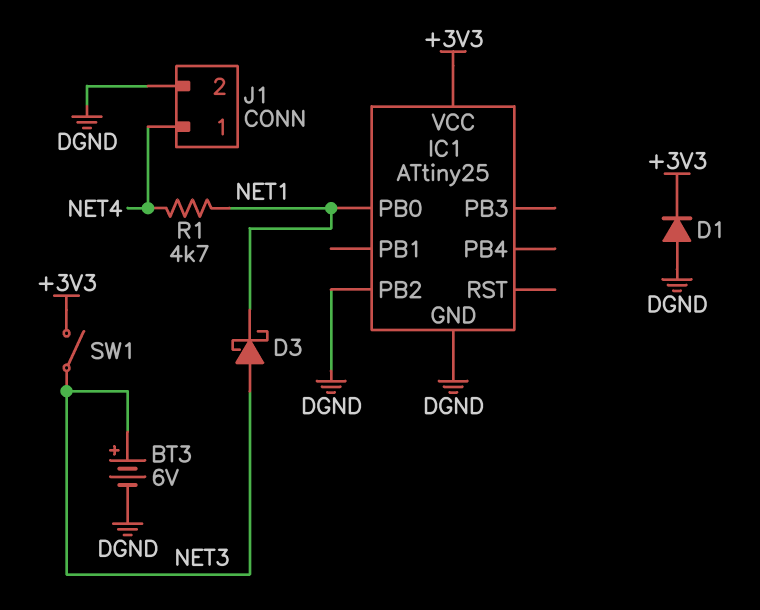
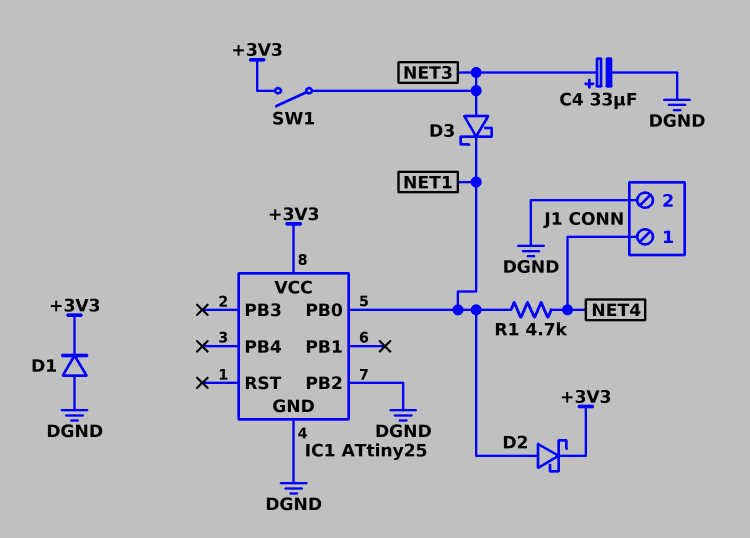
BT3: 6V (plus NET3, minus DGND) -> none
C4: none -> 33uF (plus NET3, minus DGND)
D2: none -> schottky (A NET1, K +3V3)

